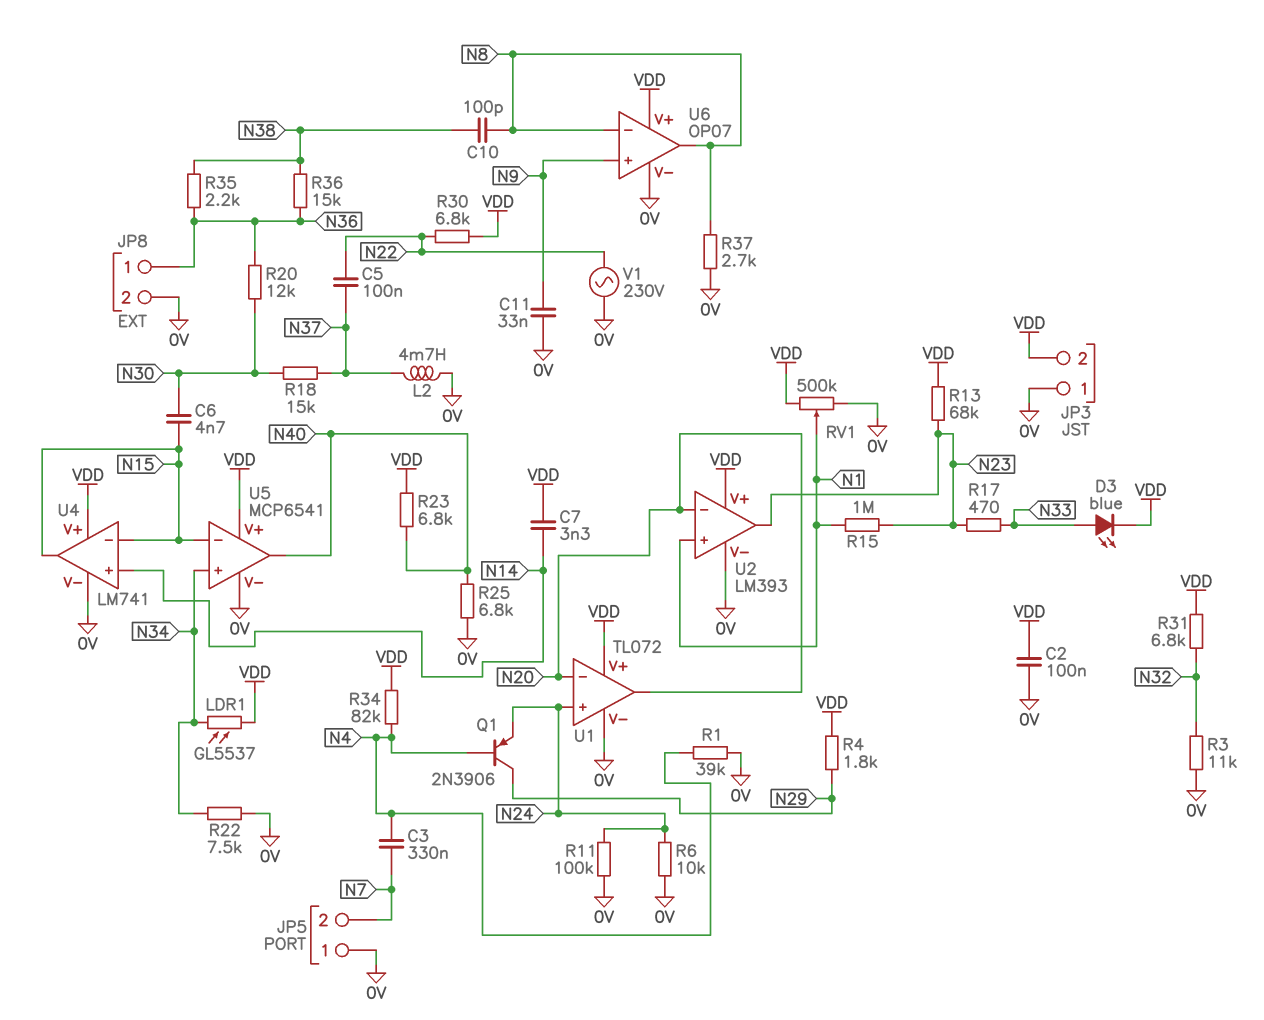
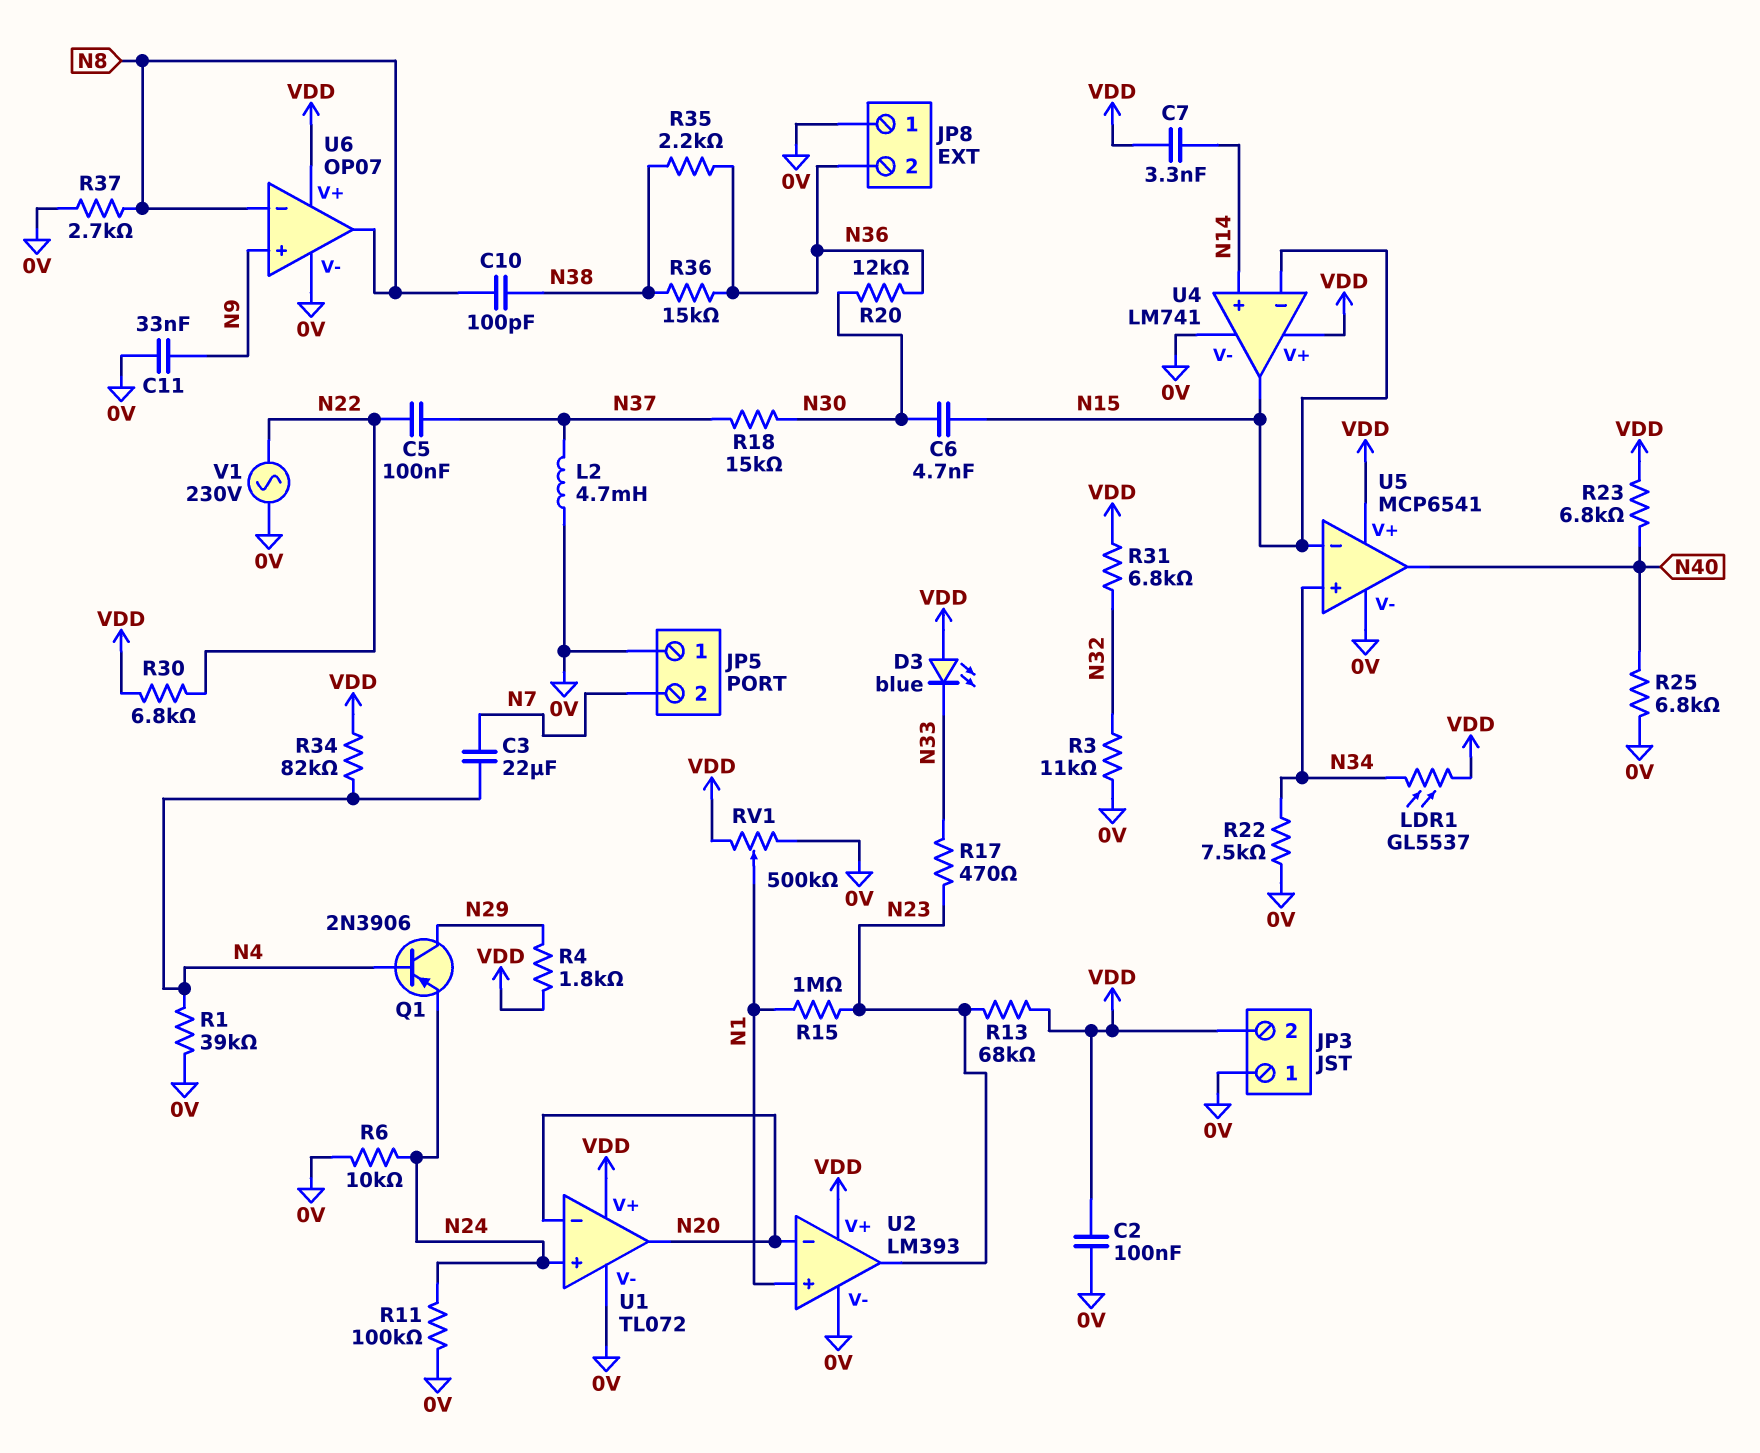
C3: 330nF (N4, N7) -> 22uF (N4, N7)
D3: LED blue (A N33, K VDD) -> LED blue (A VDD, K N33)
JP8 pin 1: N36 -> 0V
JP8 pin 2: 0V -> N36

